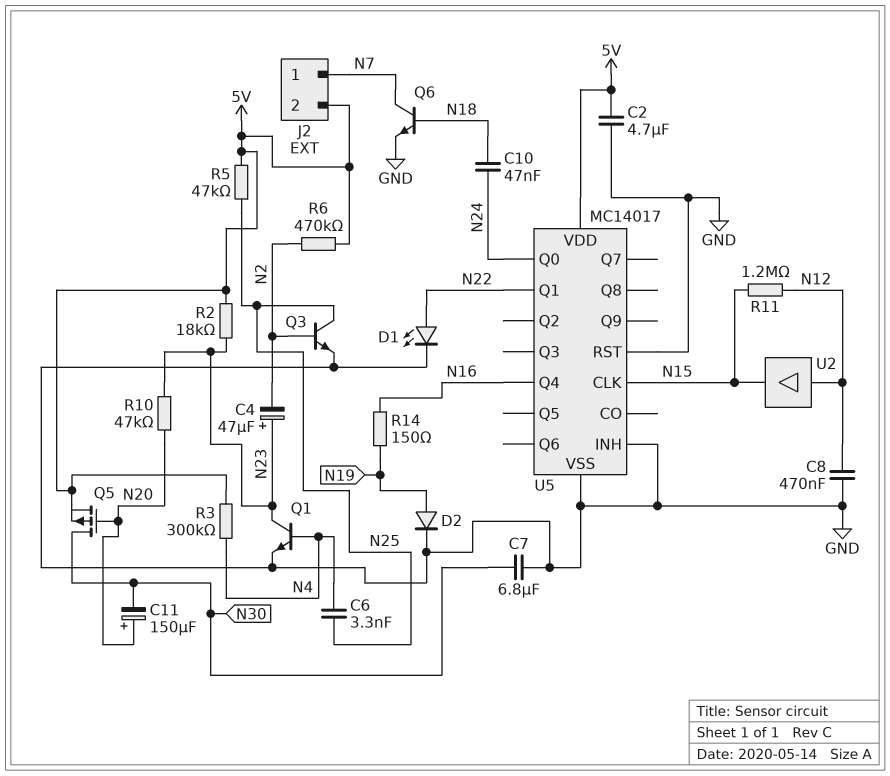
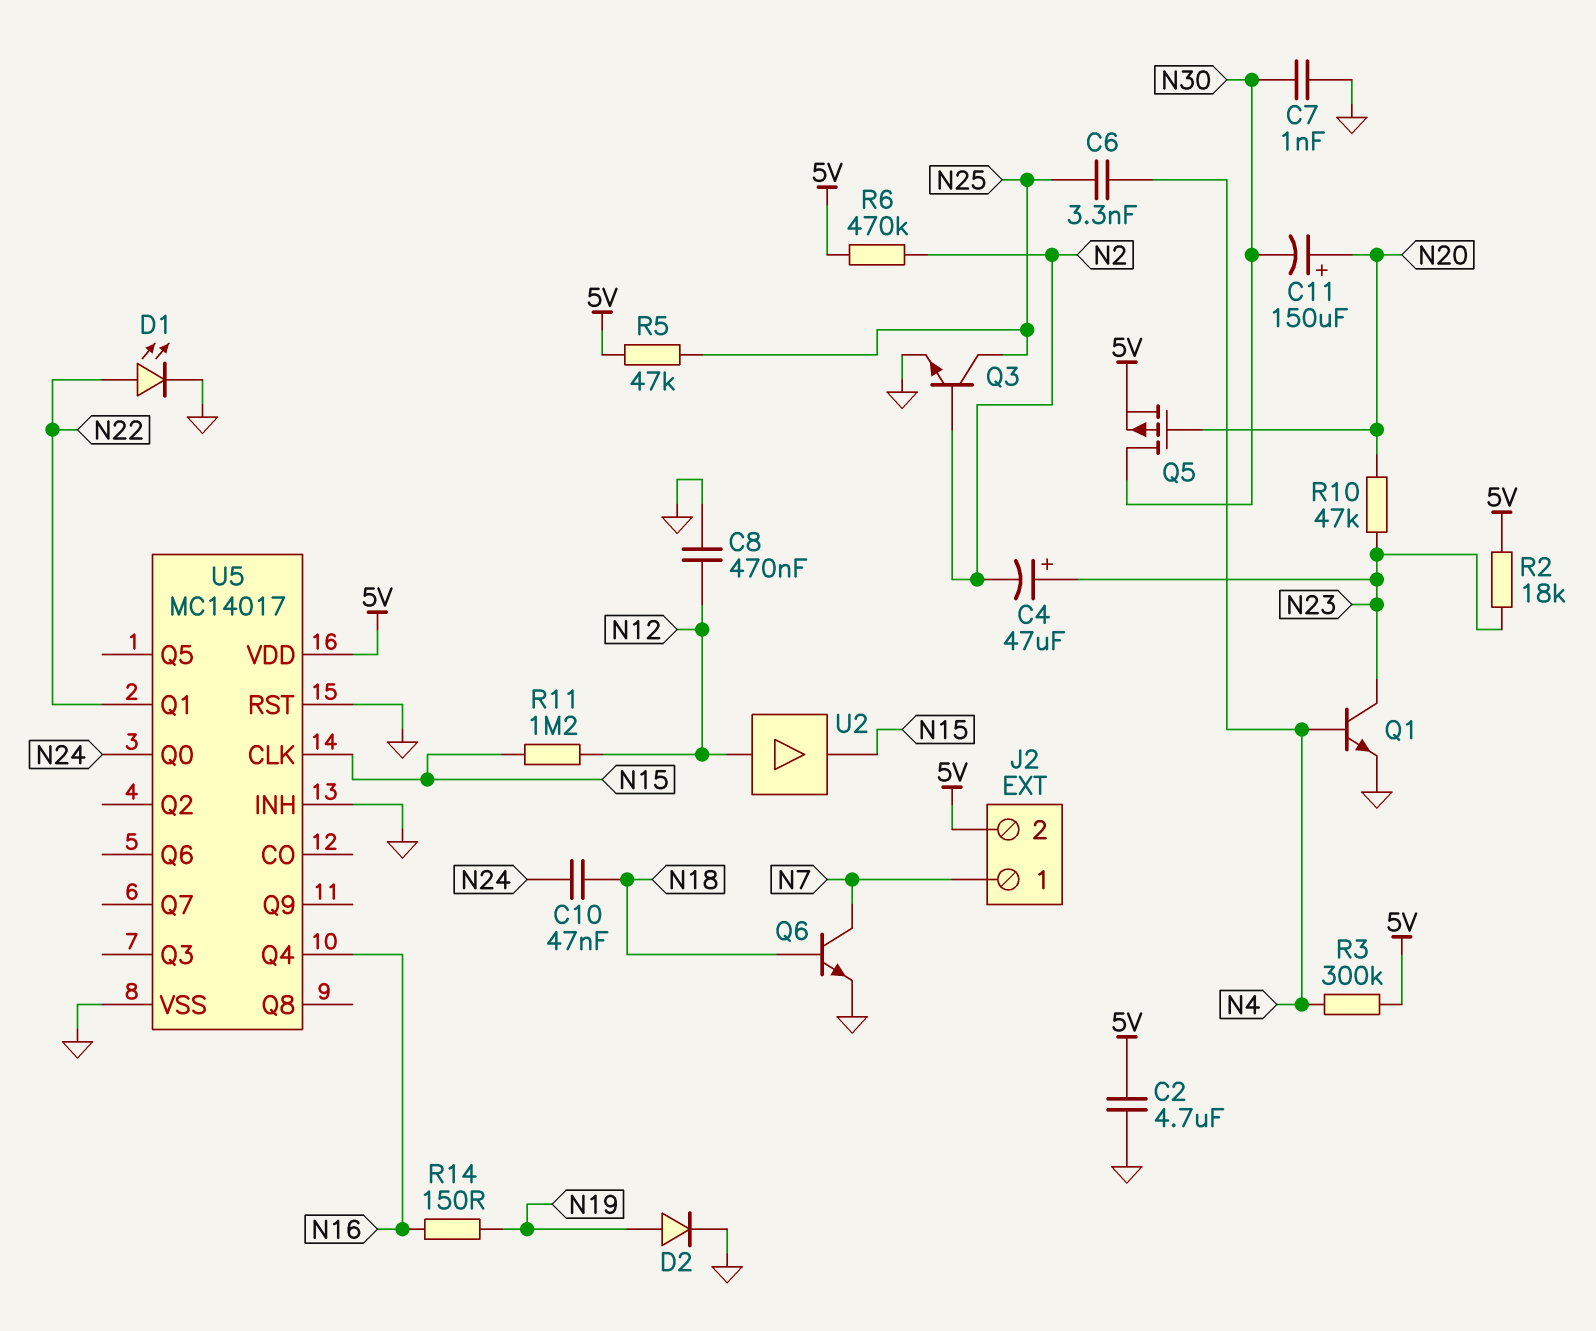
C7: 6.8uF (GND, N30) -> 1nF (GND, N30)

